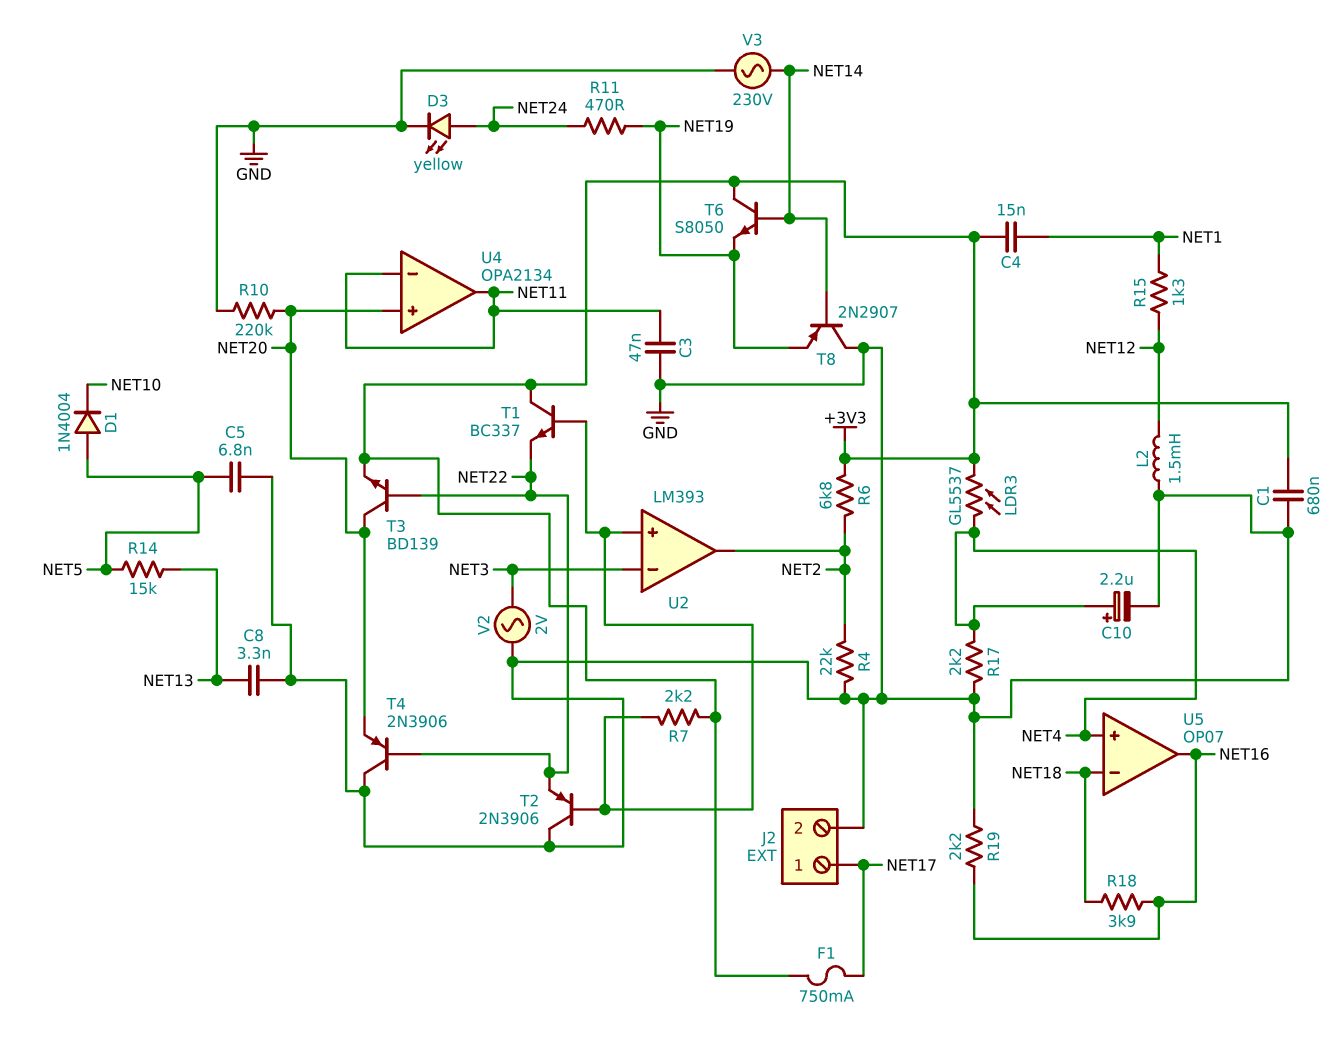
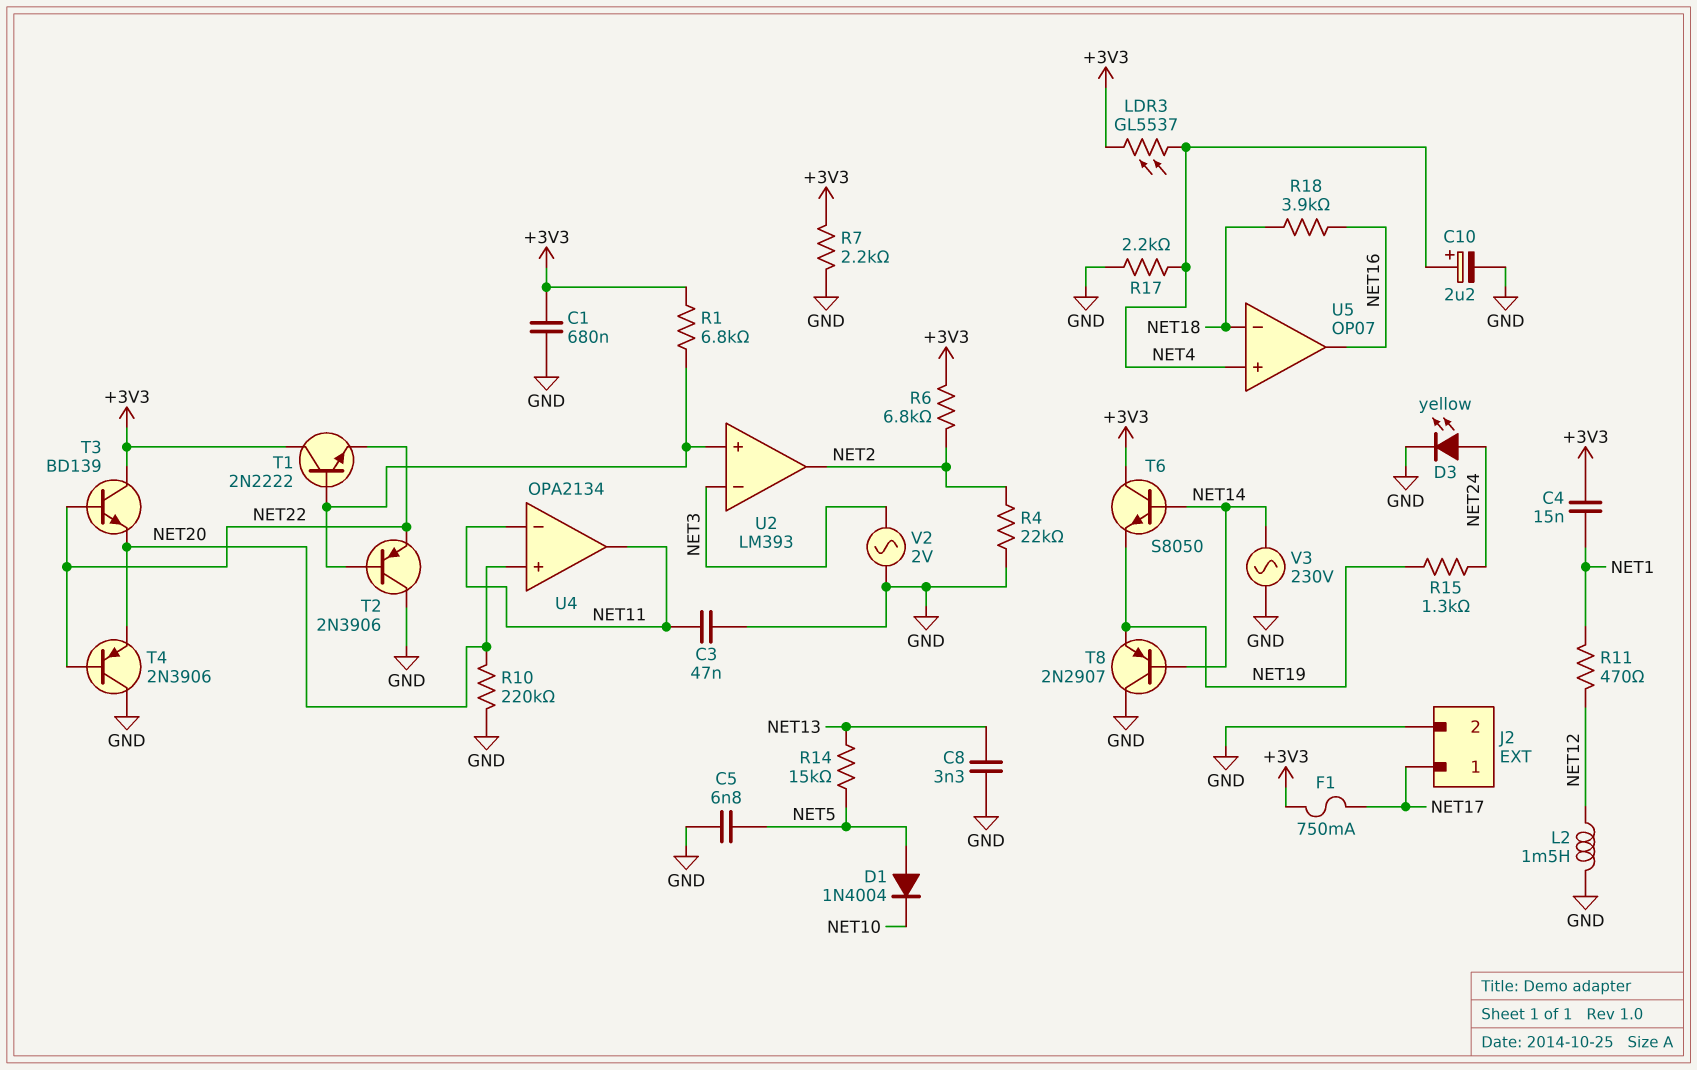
R1: none -> 6.8k (+3V3, U2/in+)
R7: 2.2k (+3V3, U2/in+) -> 2.2k (+3V3, GND)
R11: 470 (NET19, NET24) -> 470 (NET1, NET12)
R15: 1.3k (NET1, NET12) -> 1.3k (NET19, NET24)
R19: 2.2k (GND, NET16) -> none
T1: NPN BC337 (B U2/in+, C +3V3, E NET22) -> NPN 2N2222 (B U2/in+, C +3V3, E NET22)
T3: NPN BD139 (B NET22, C NET20, E +3V3) -> NPN BD139 (B NET22, C +3V3, E NET20)

